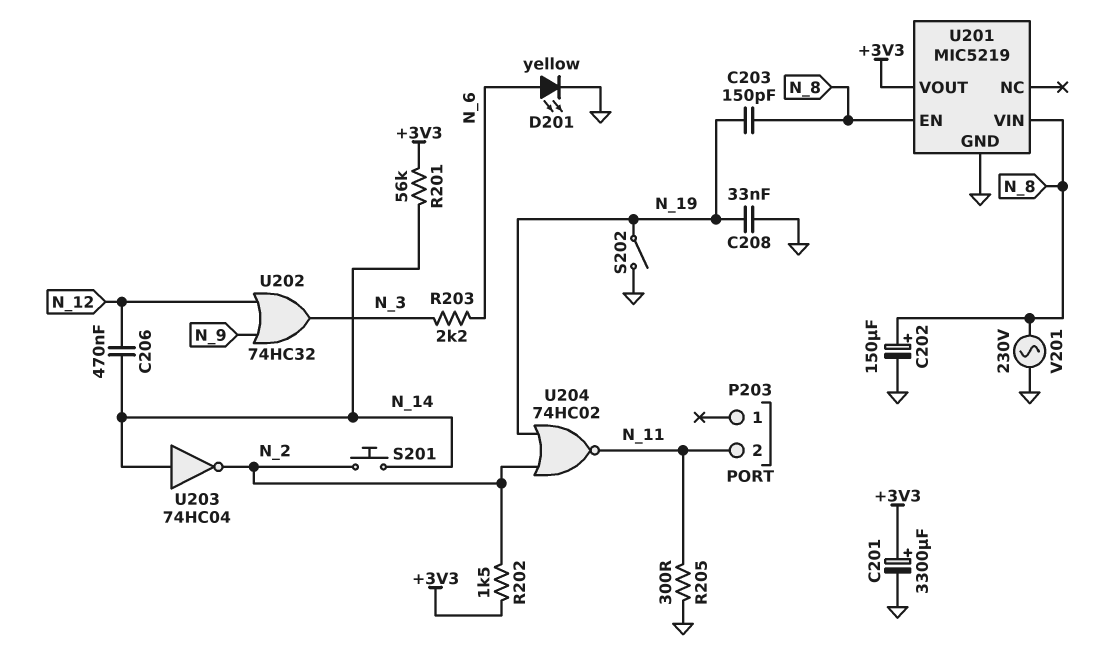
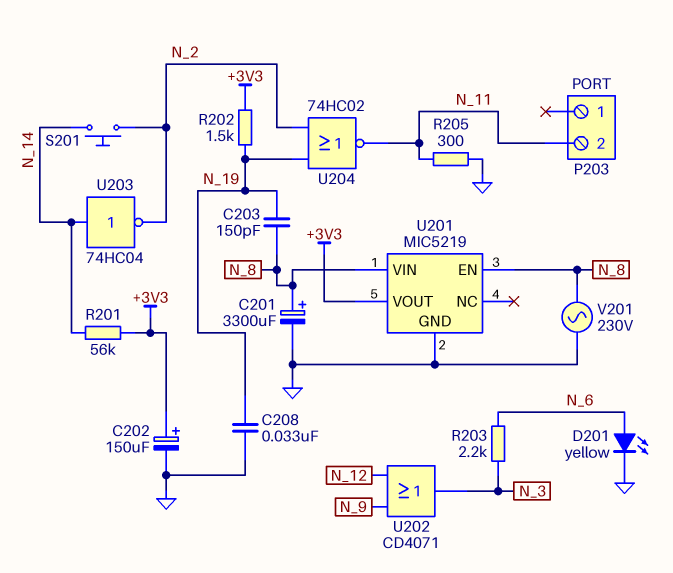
C201: 3300uF (plus +3V3, minus GND) -> 3300uF (plus N_8, minus GND)
C202: 150uF (plus N_8, minus GND) -> 150uF (plus +3V3, minus GND)
C206: 470nF (N_12, N_14) -> none
R202: 1.5k (+3V3, N_2) -> 1.5k (+3V3, N_19)
S202: switch (GND, N_19) -> none
U202: OR 74HC32 (in N_9, in N_12, out N_3) -> OR CD4071 (in N_9, in N_12, out N_3)

